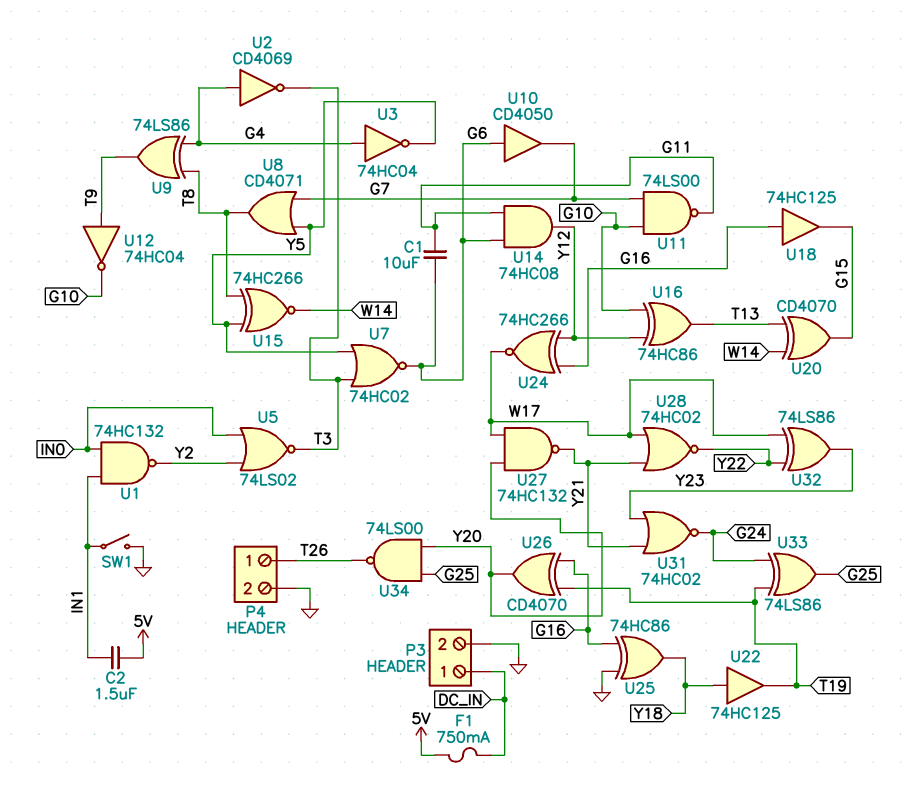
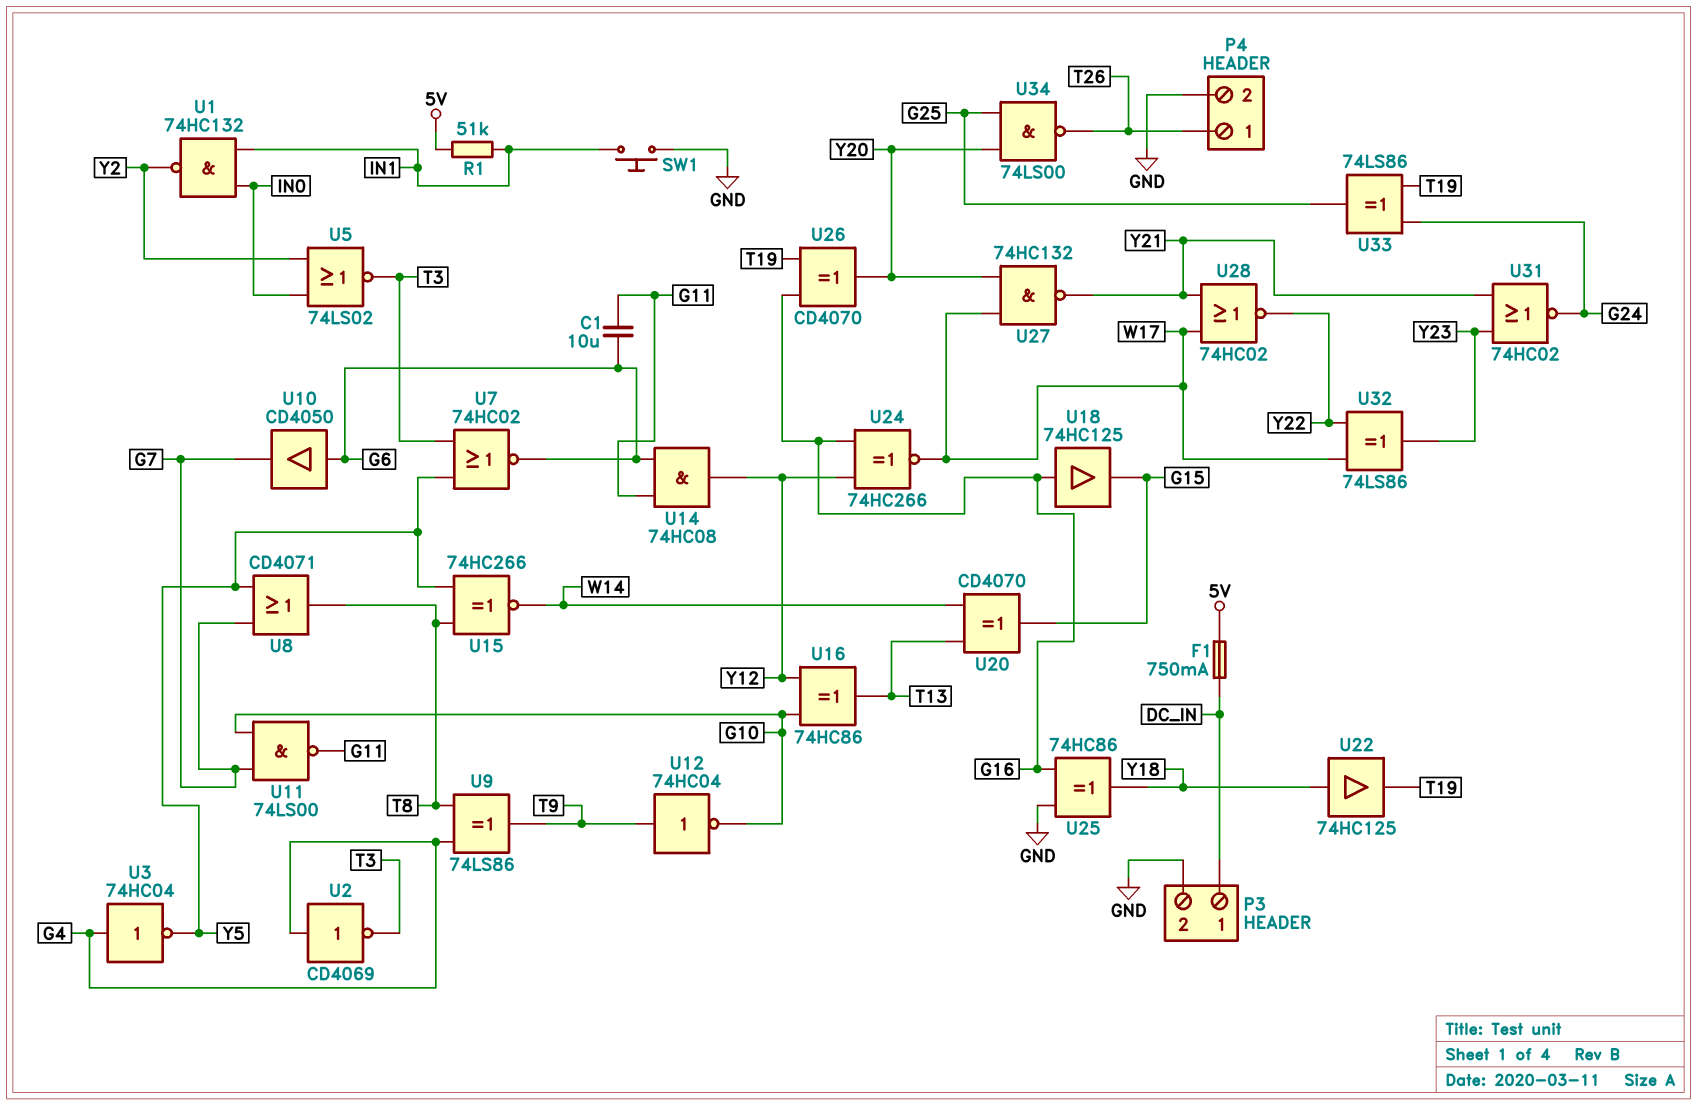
C2: 1.5uF (5V, IN1) -> none
R1: none -> 51k (5V, IN1)
SW1: switch (GND, IN1) -> button (GND, IN1)

